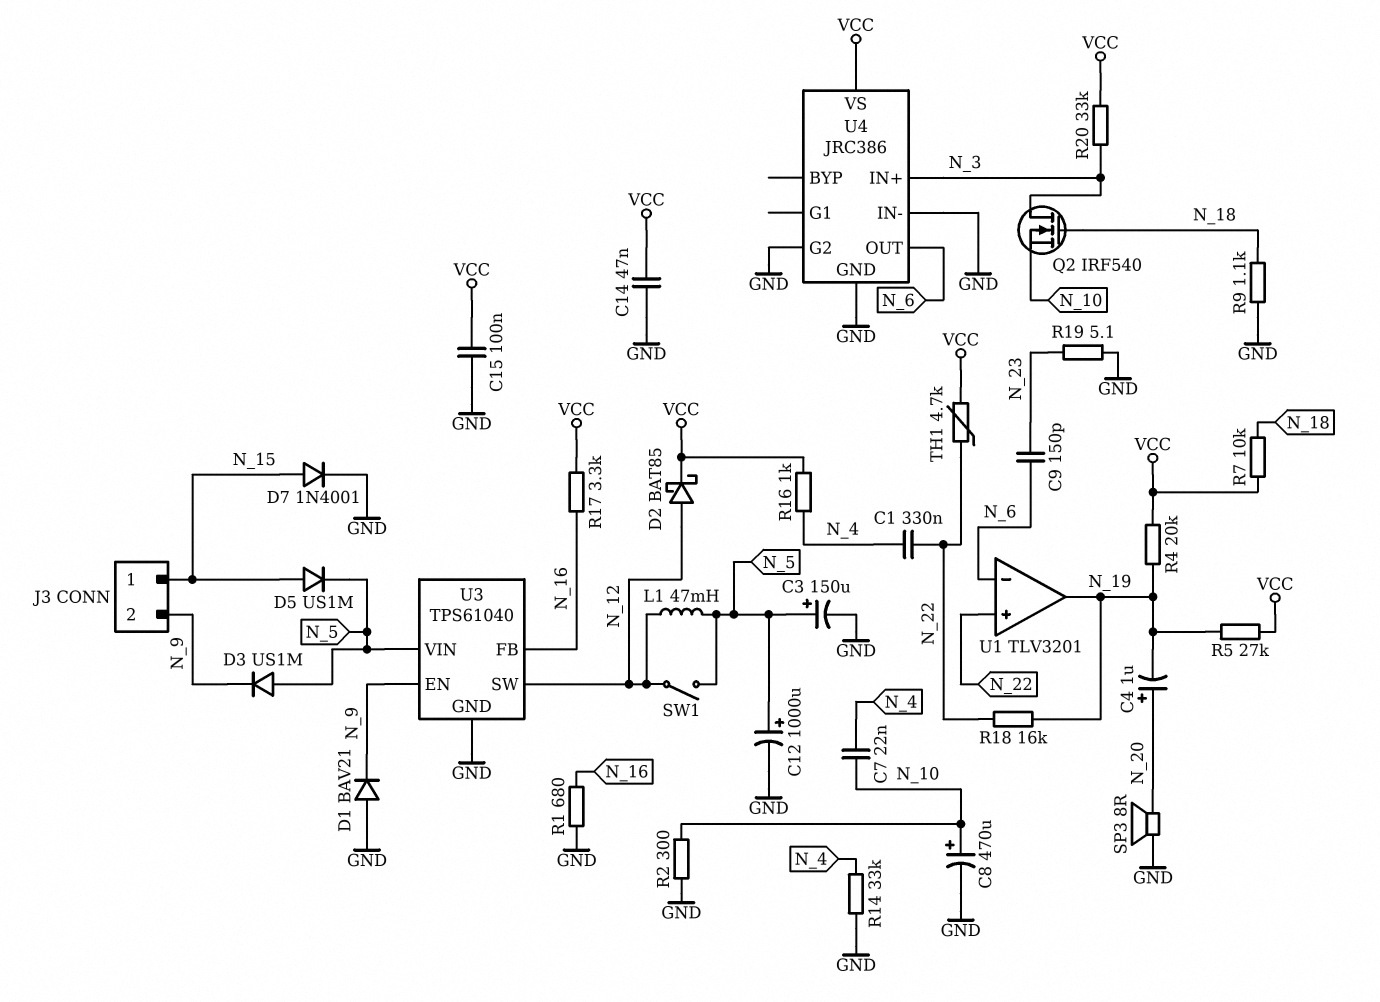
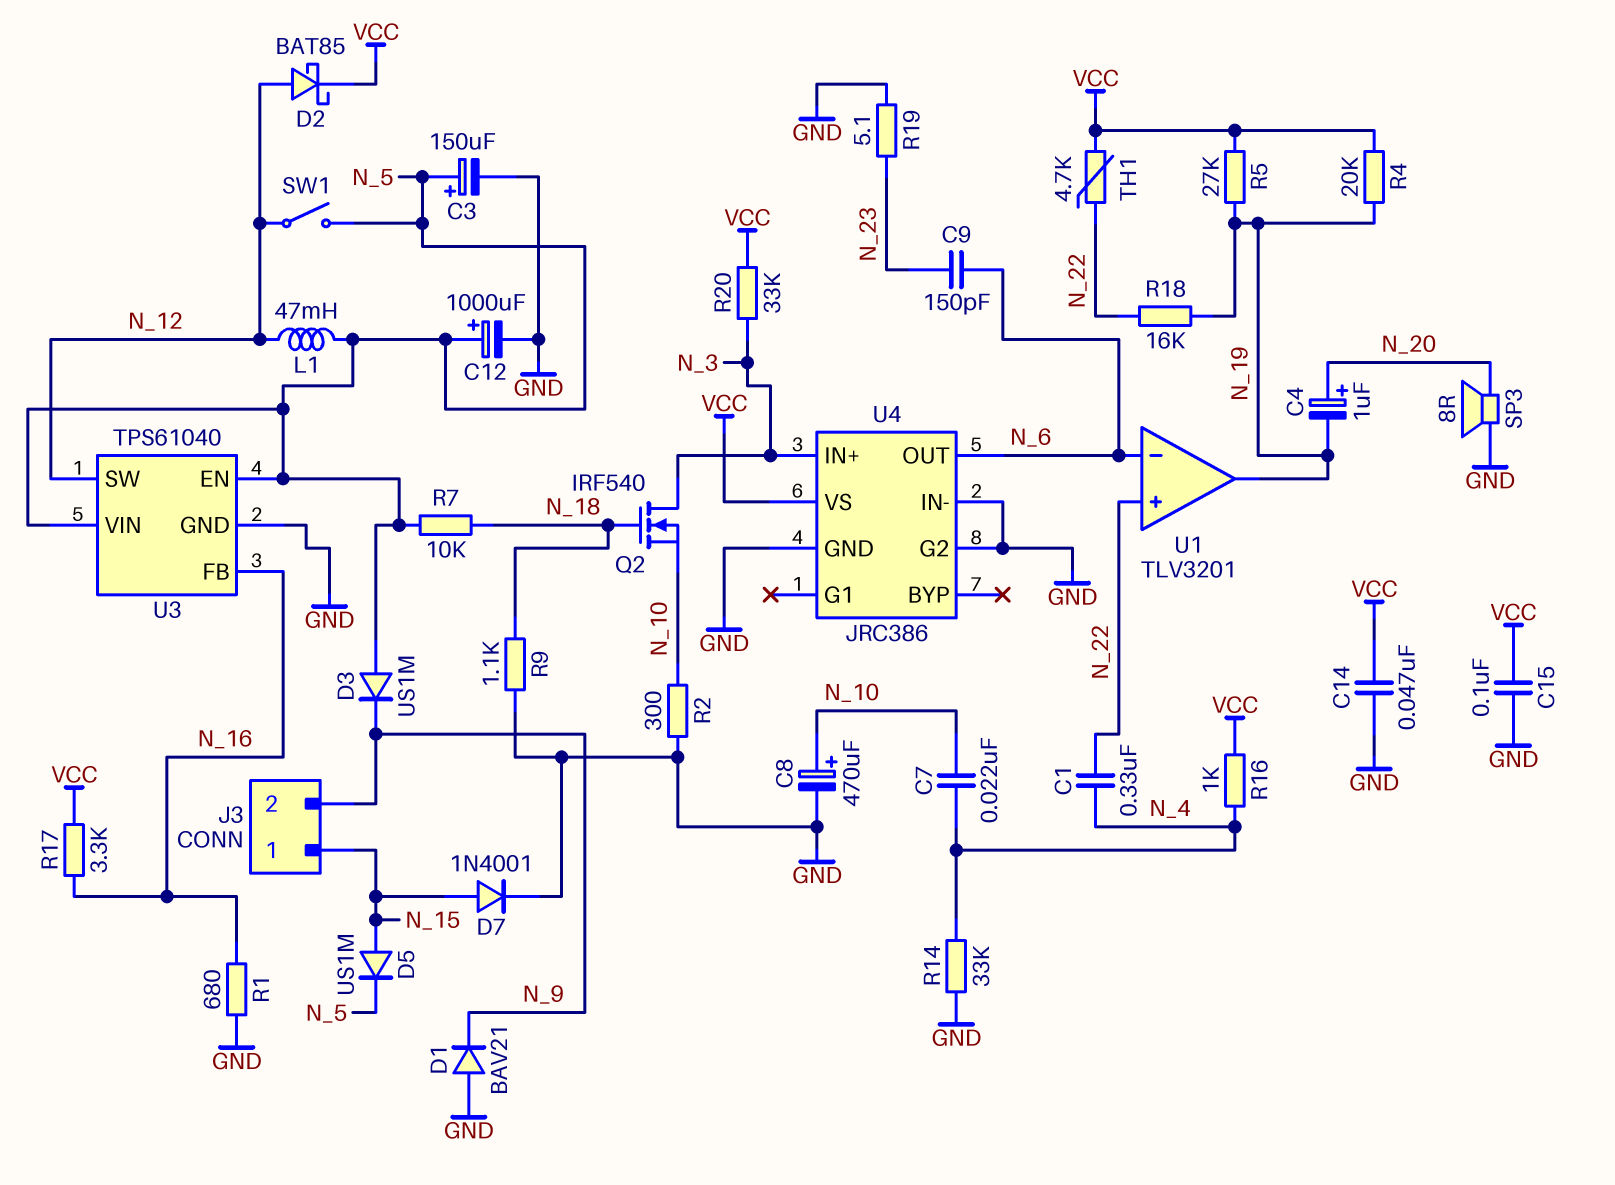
R7: 10k (N_18, VCC) -> 10k (N_5, N_18)
U3 pin EN: N_9 -> N_5

